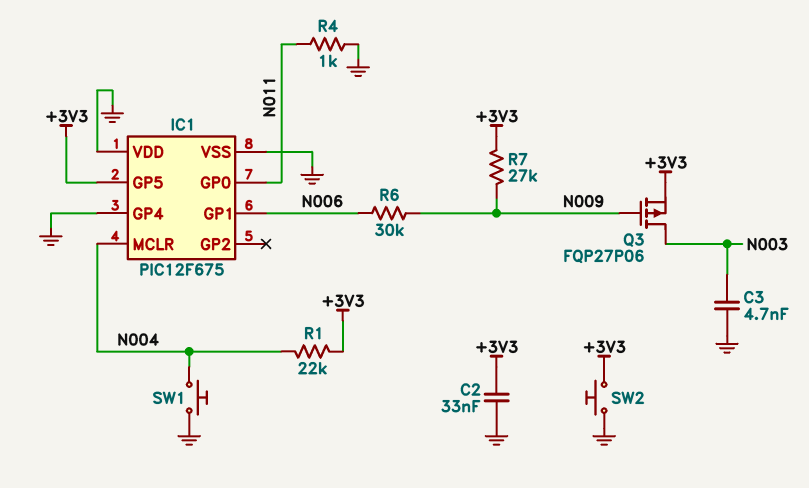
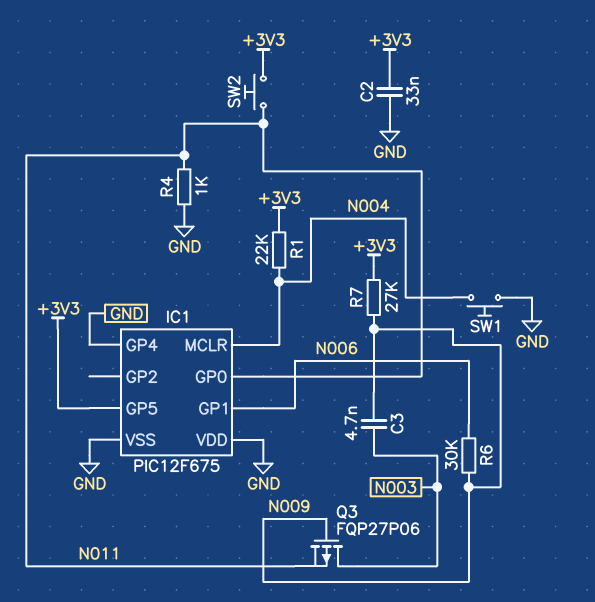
C3: 4.7nF (GND, N003) -> 4.7nF (N003, N009)
Q3: PMOS FQP27P06 (G N009, D N003, S +3V3) -> PMOS FQP27P06 (G N009, D N003, S N011)
SW2: button (+3V3, GND) -> button (+3V3, N011)

